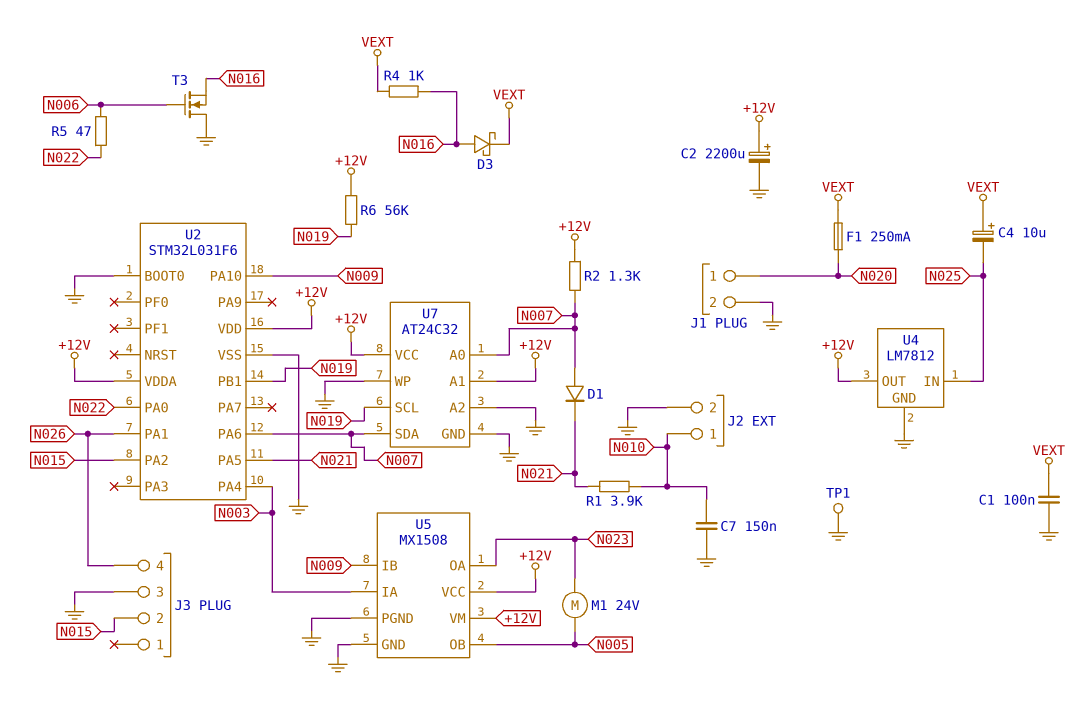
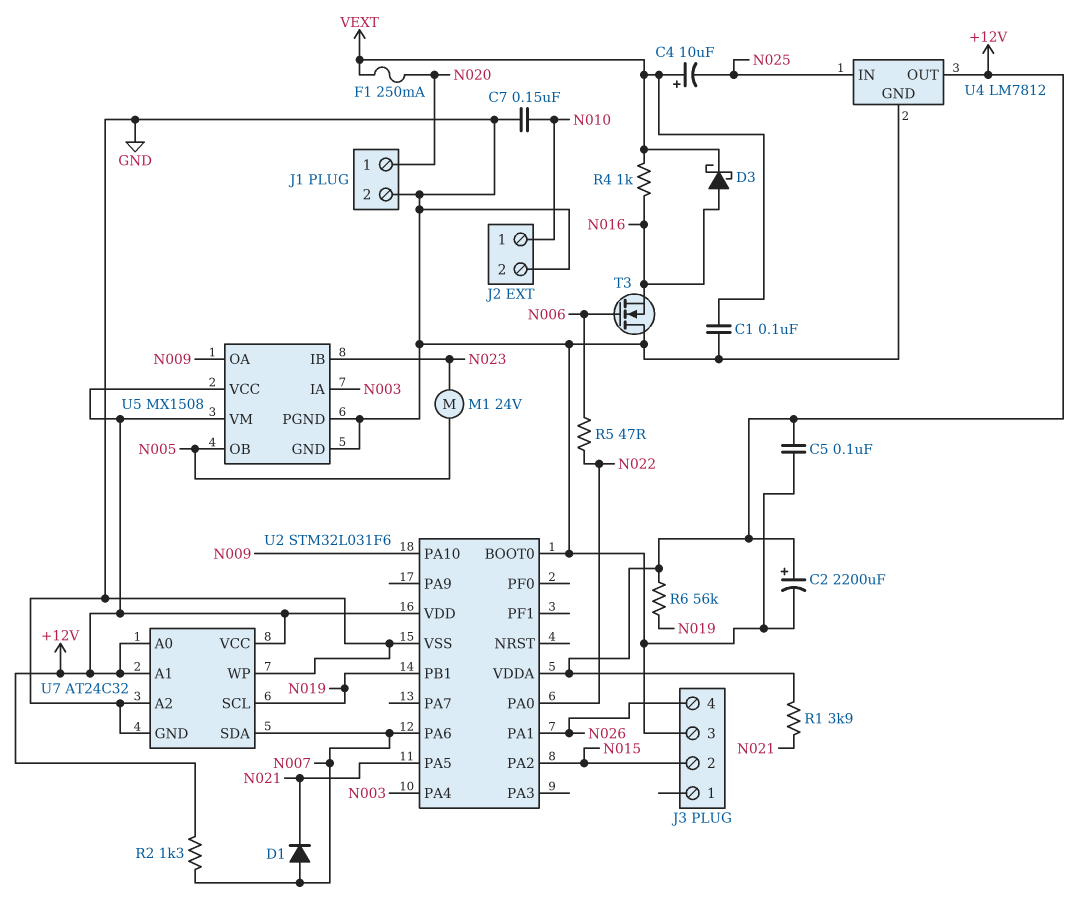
C5: none -> 100nF (+12V, GND)
R1: 3.9k (N010, N021) -> 3.9k (+12V, N021)
TP1: test point (GND) -> none
U5 pin IB: N009 -> N023
U5 pin OA: N023 -> N009
U7 pin A0: N007 -> +12V

